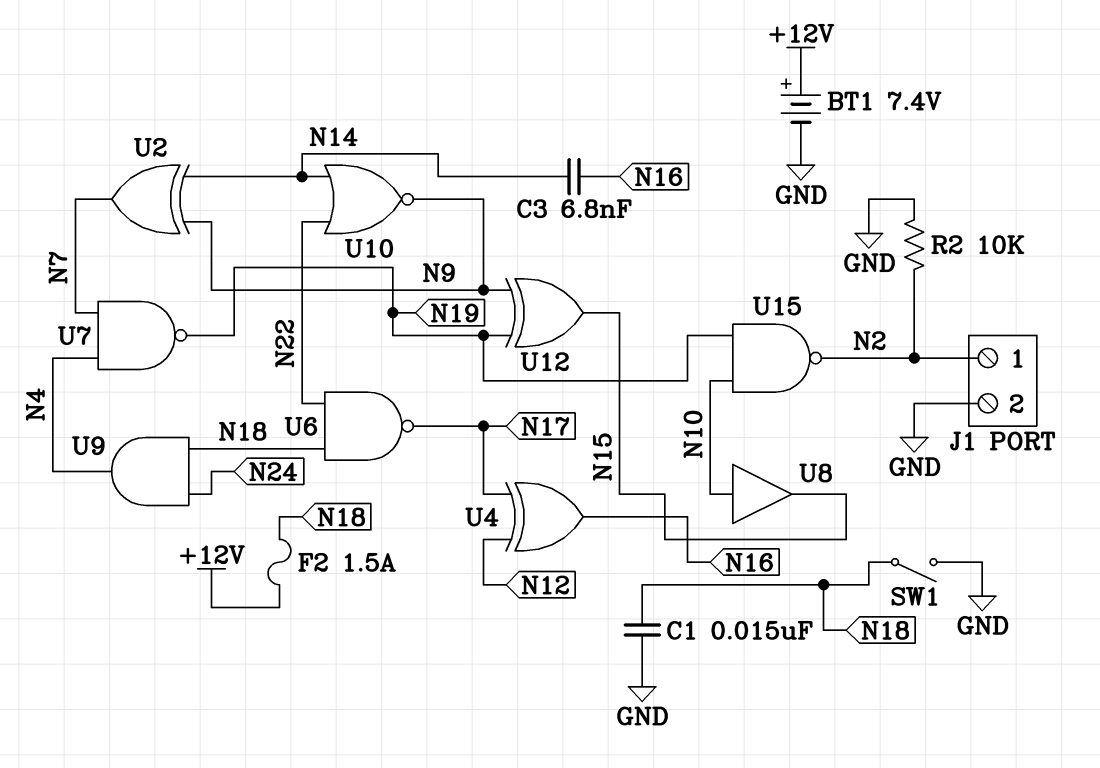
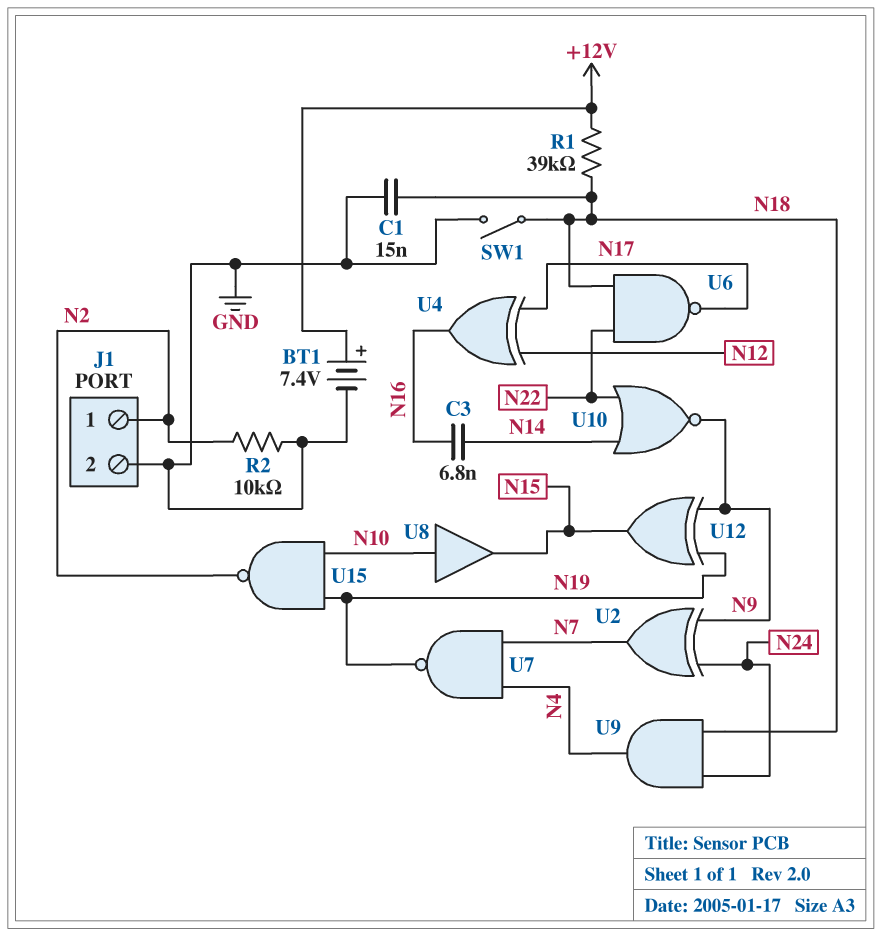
F2: 1.5A (+12V, N18) -> none
R1: none -> 39k (+12V, N18)
U2: XOR (in N9, in N14, out N7) -> XOR (in N9, in N24, out N7)

